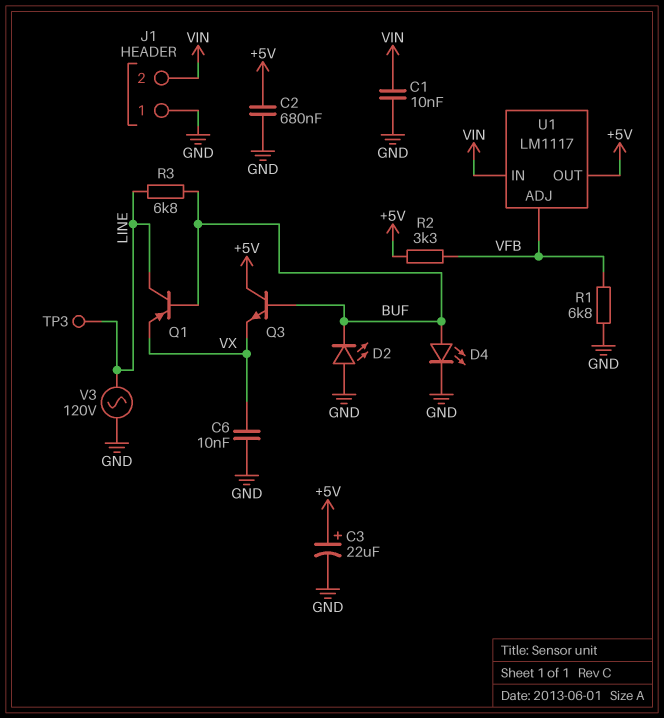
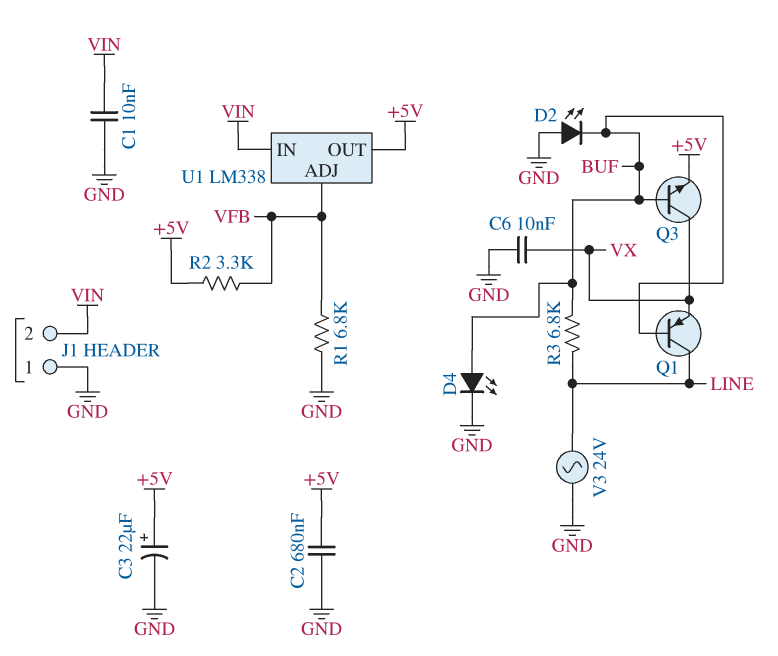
Q3: NPN (B BUF, C +5V, E VX) -> NPN (B BUF, C VX, E +5V)
TP3: test point (LINE) -> none
U1: LM1117 -> LM338
V3: AC 120V (GND, LINE) -> AC 24V (GND, LINE)

